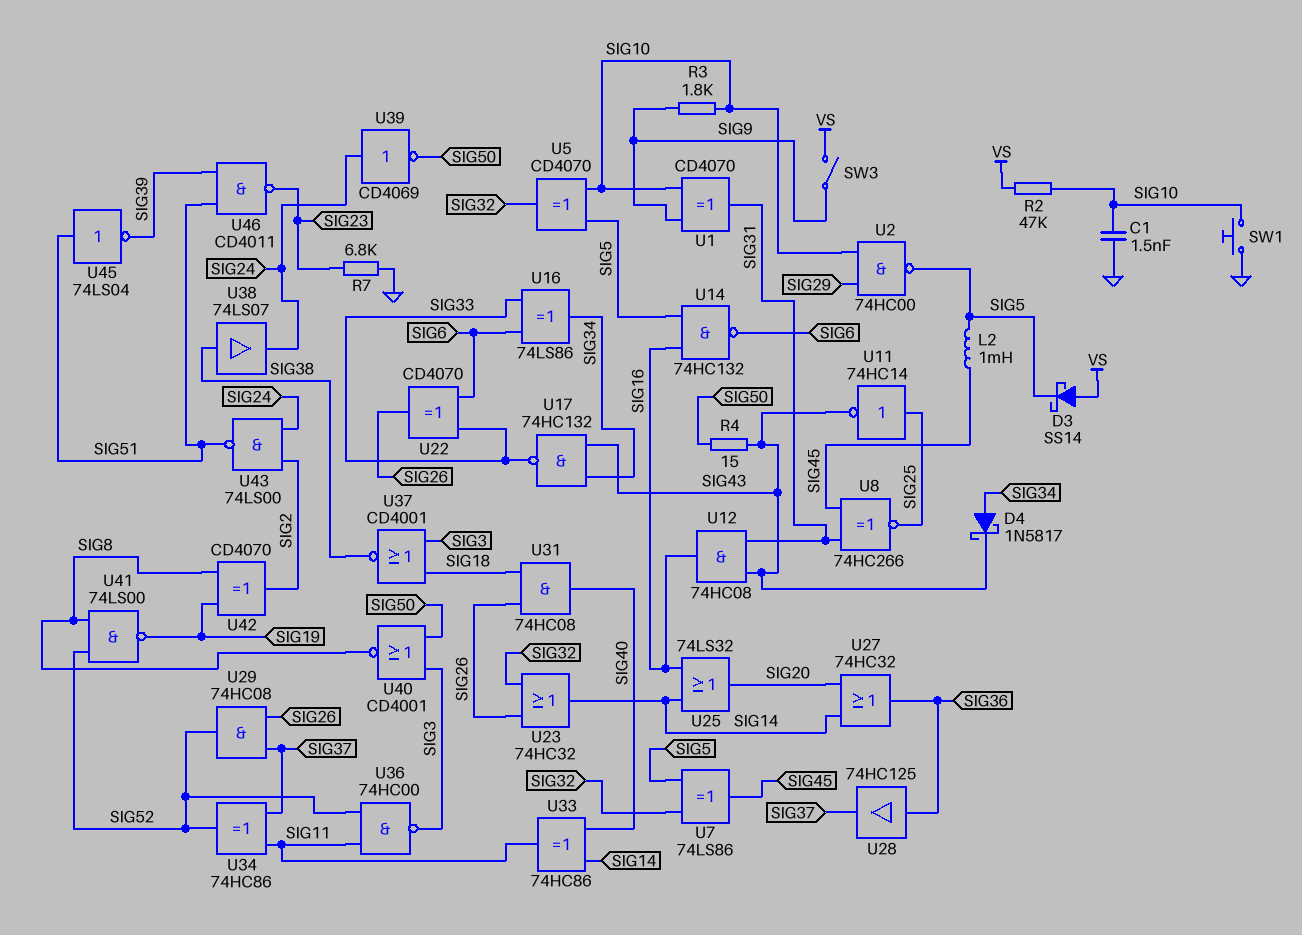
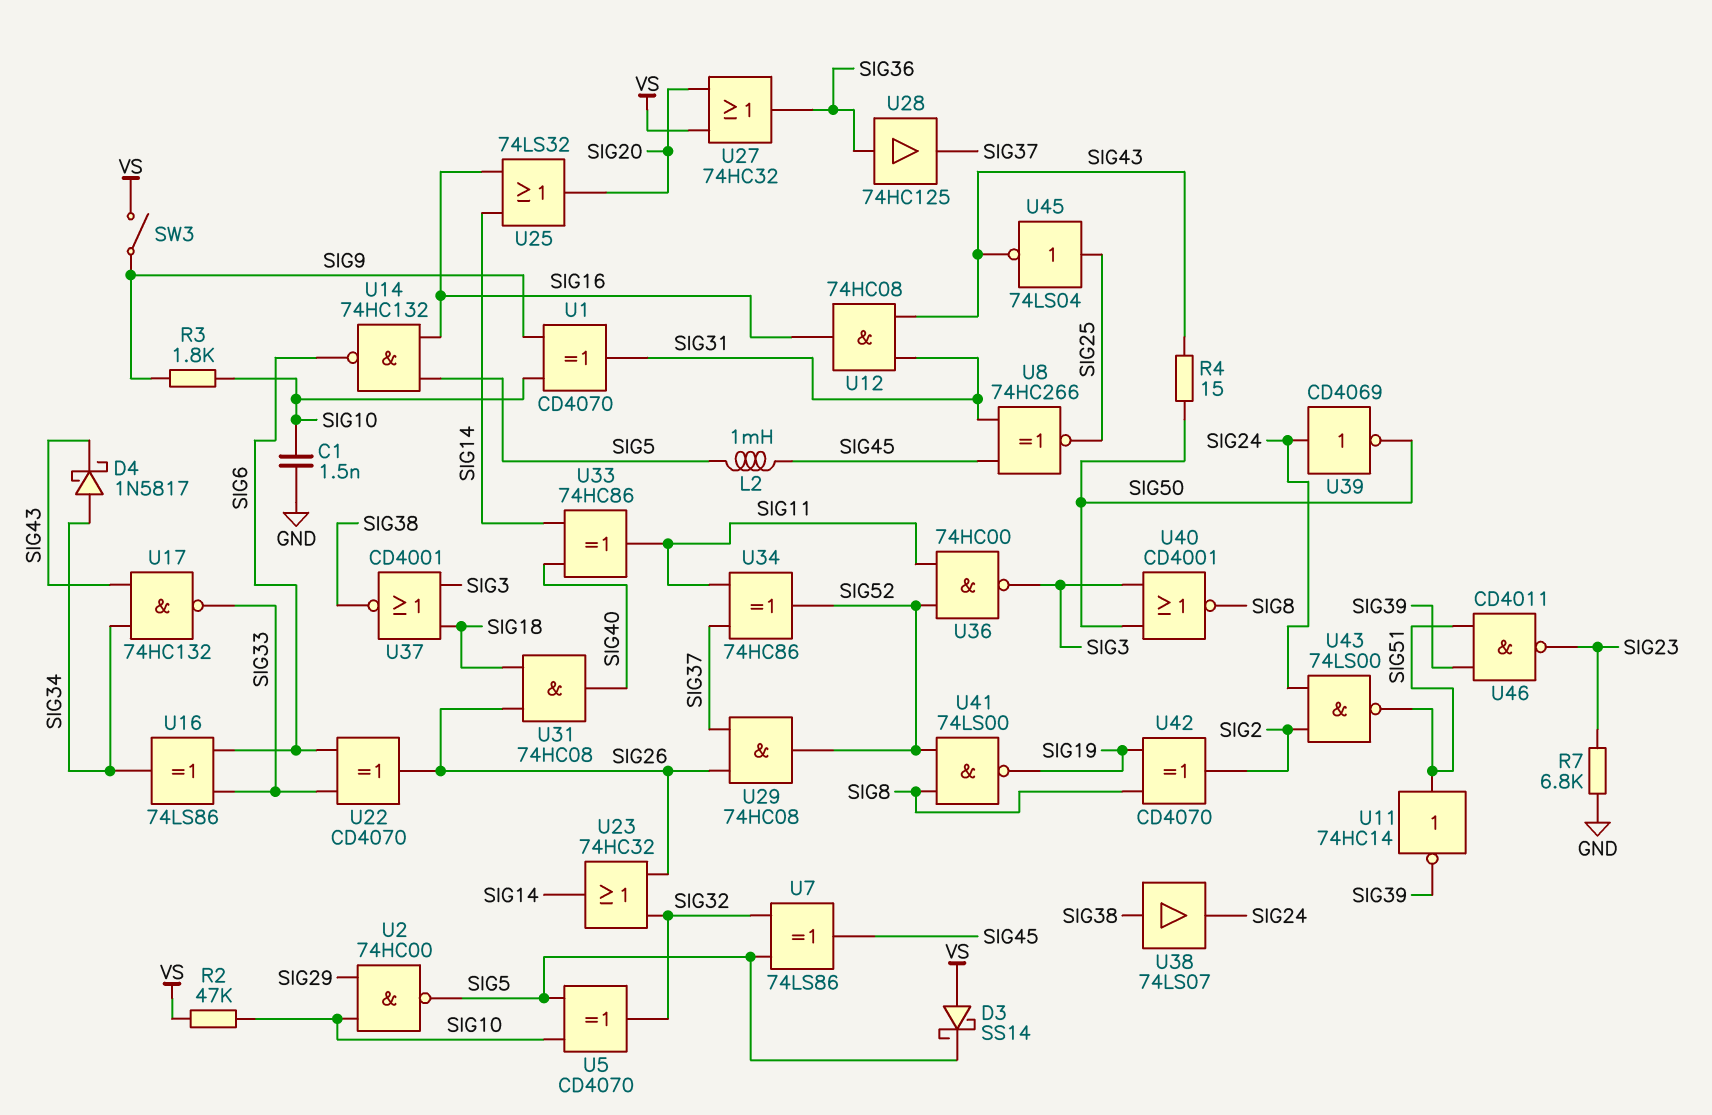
SW1: button (GND, SIG10) -> none
U11: NOT 74HC14 (in SIG25, out SIG43) -> NOT 74HC14 (in SIG51, out SIG39)
U27: OR 74HC32 (in SIG14, in SIG20, out SIG36) -> OR 74HC32 (in SIG20, in VS, out SIG36)
U45: NOT 74LS04 (in SIG51, out SIG39) -> NOT 74LS04 (in SIG25, out SIG43)

